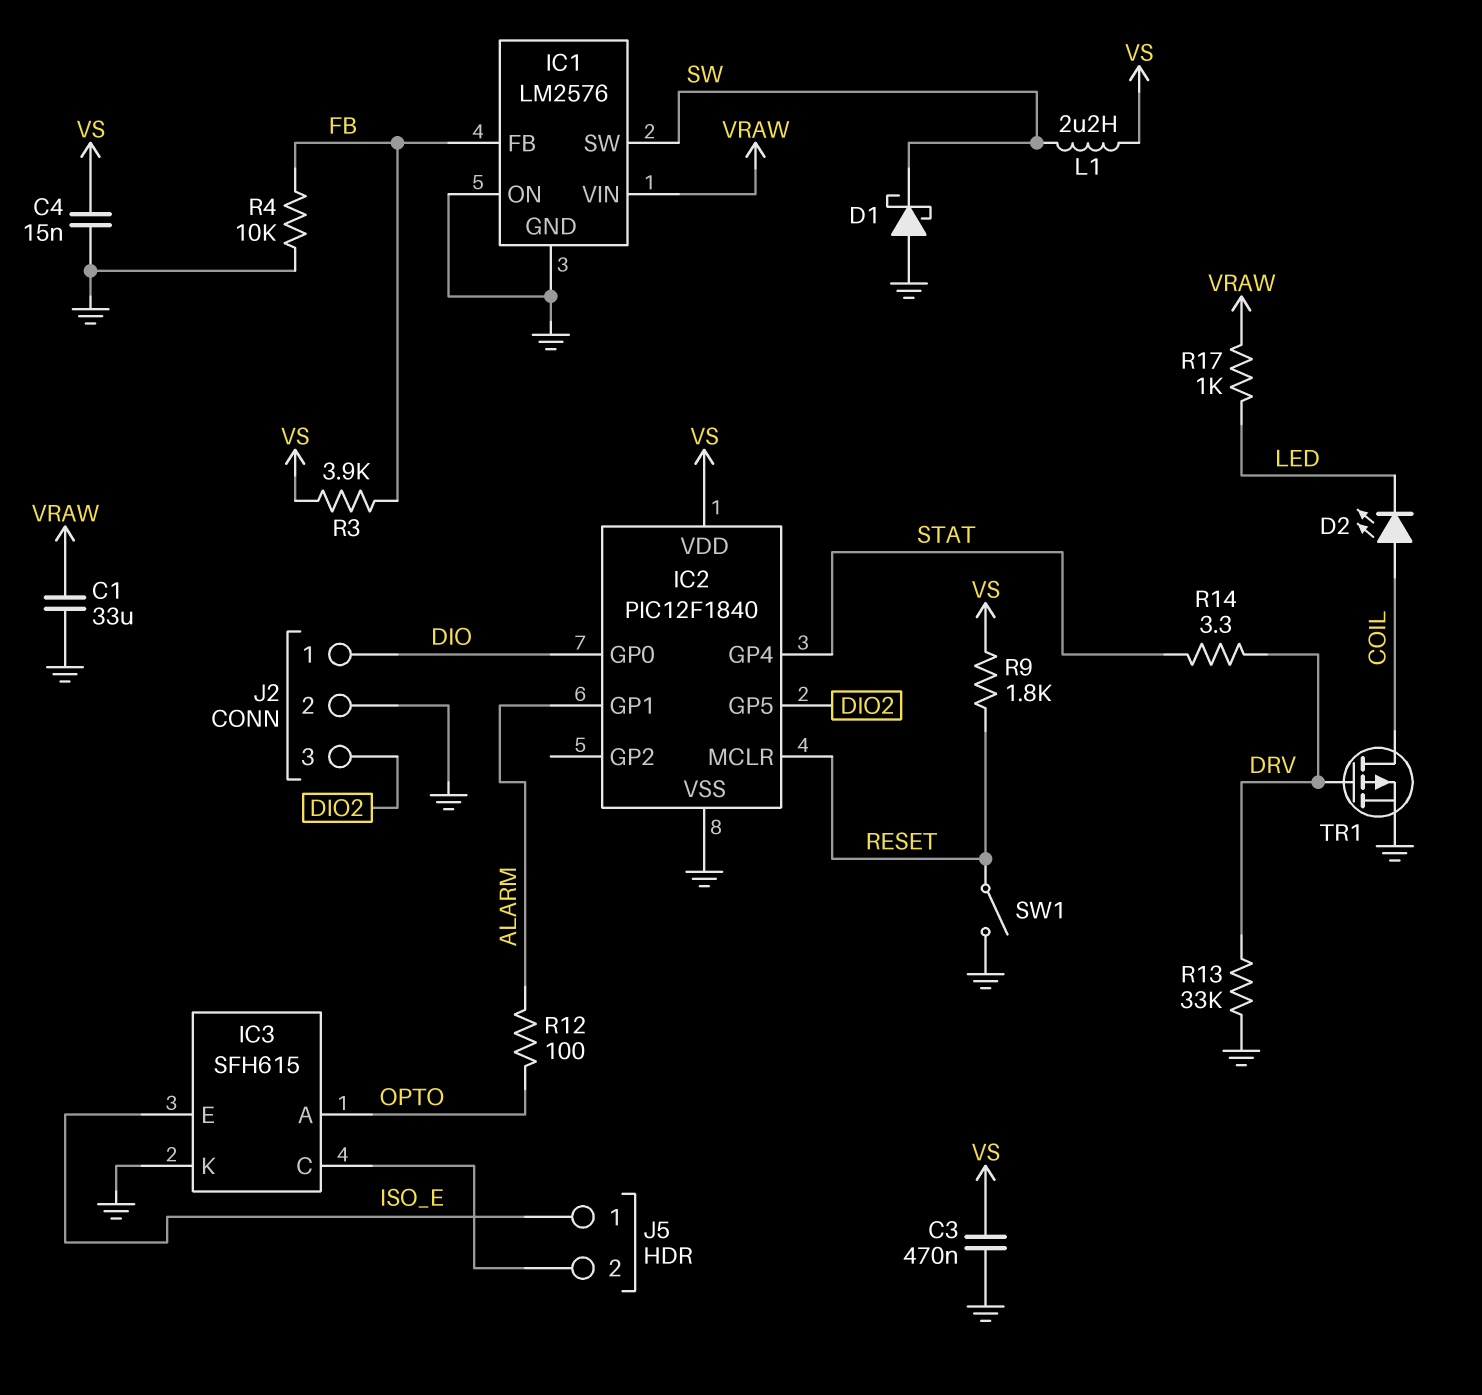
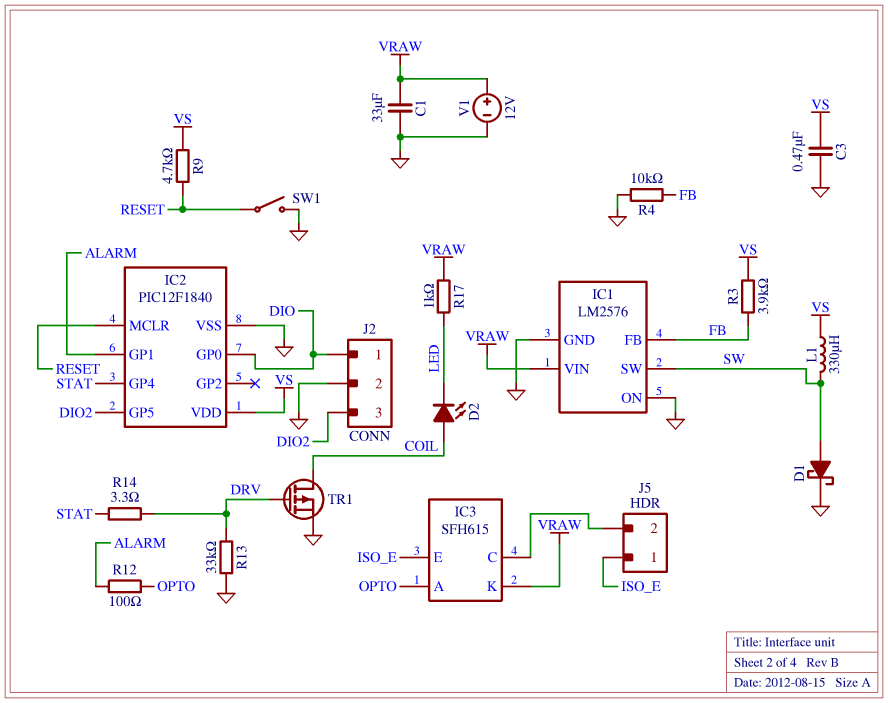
C4: 15nF (GND, VS) -> none
D1: schottky (A GND, K SW) -> schottky (A SW, K GND)
IC3 pin K: GND -> VRAW
L1: 2.2uH (SW, VS) -> 330uH (SW, VS)
R9: 1.8k (RESET, VS) -> 4.7k (RESET, VS)
V1: none -> 12V (plus VRAW, minus GND)

